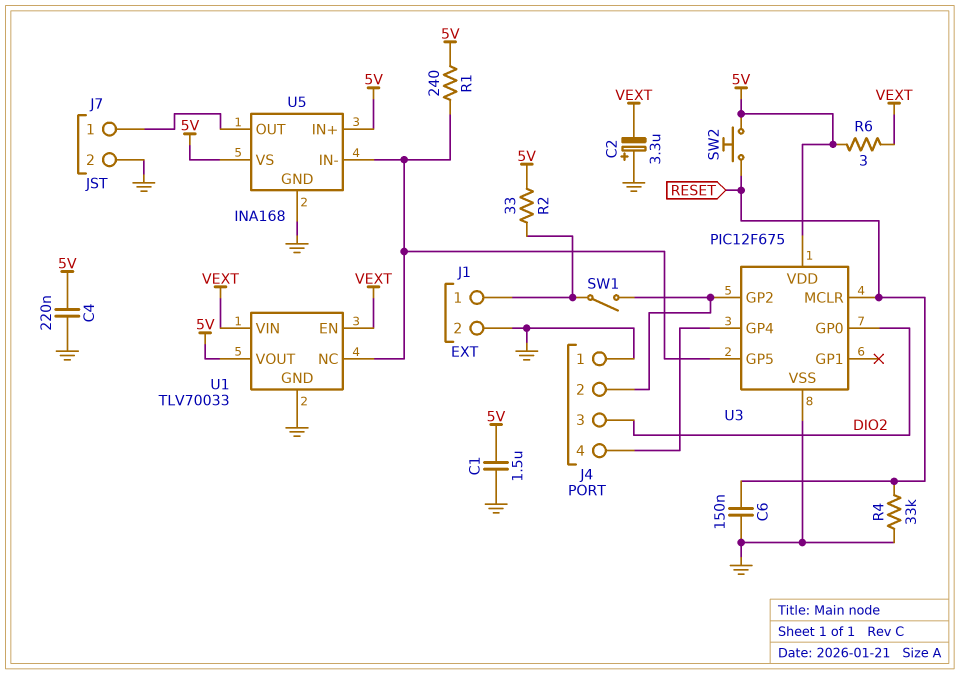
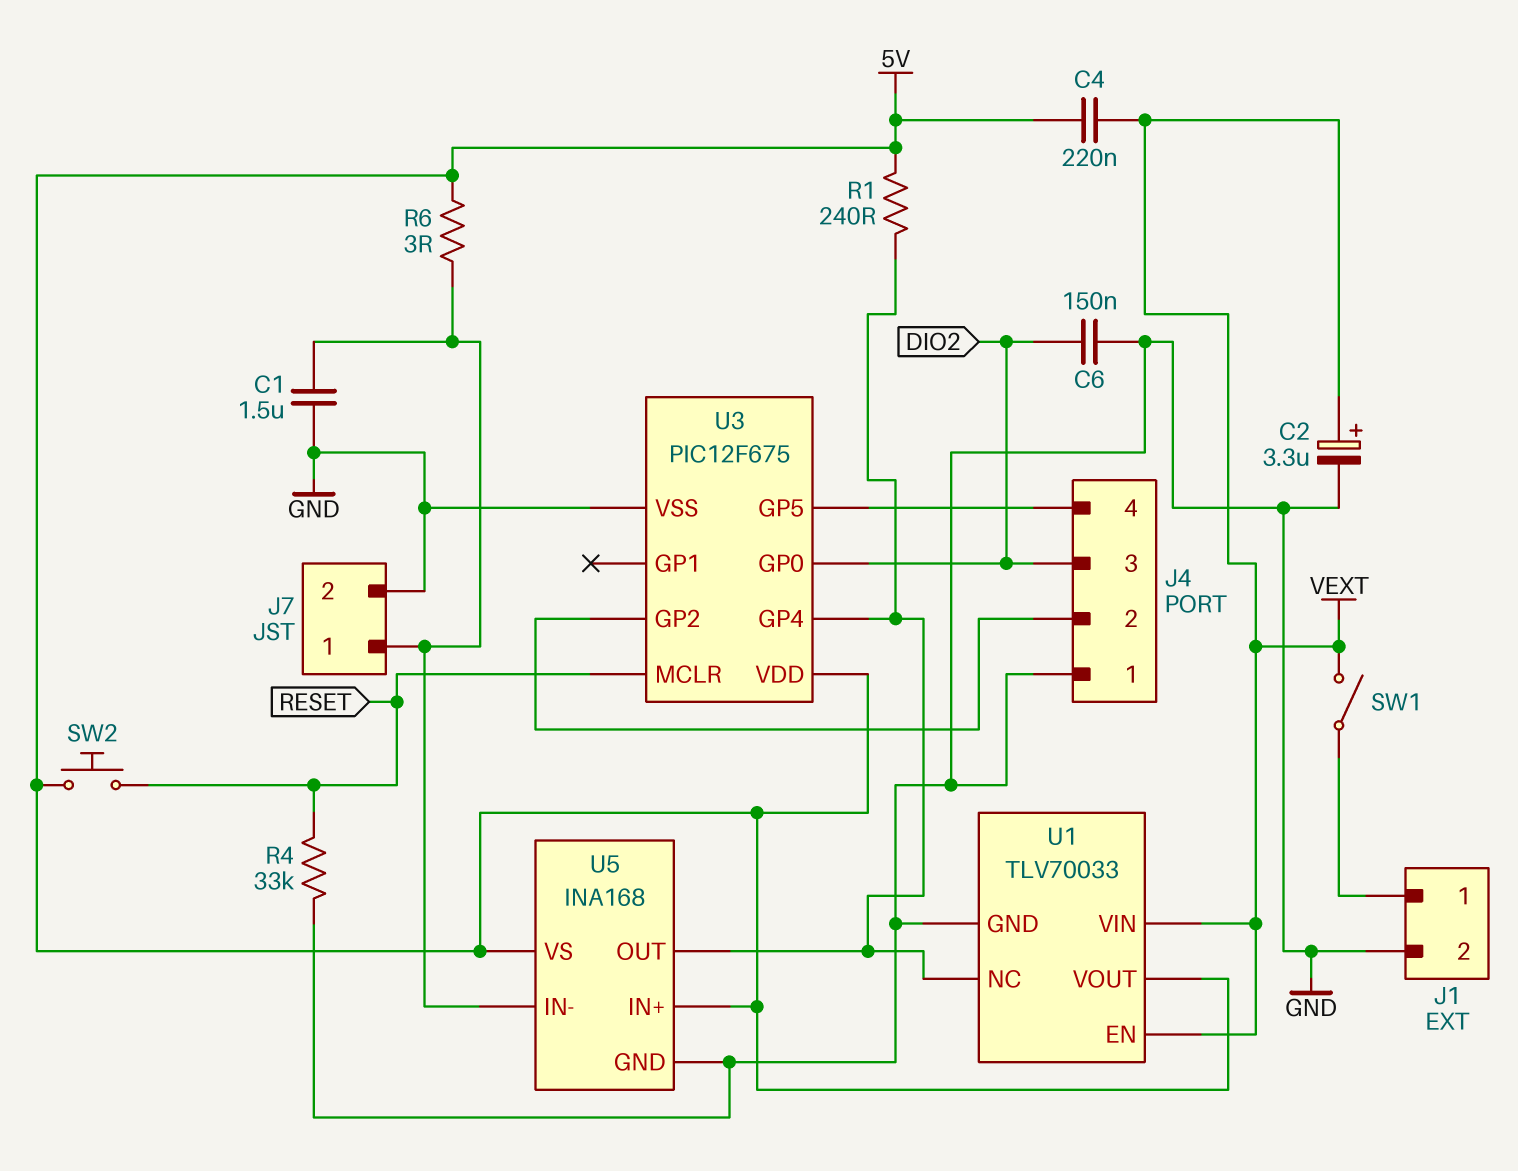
C1: 1.5uF (5V, GND) -> 1.5uF (GND, J7/1)
C2: 3.3uF (plus GND, minus VEXT) -> 3.3uF (plus VEXT, minus GND)
C4: 220nF (5V, GND) -> 220nF (5V, VEXT)
C6: 150nF (GND, RESET) -> 150nF (DIO2, GND)
R2: 33 (5V, J1/1) -> none
R6: 3 (5V, VEXT) -> 3 (5V, J7/1)
SW1: switch (J1/1, J4/2) -> switch (J1/1, VEXT)
U3 pin GP4: J4/4 -> U1/NC
U3 pin GP5: U1/NC -> J4/4
U5 pin IN-: U1/NC -> J7/1
U5 pin OUT: J7/1 -> U1/NC

